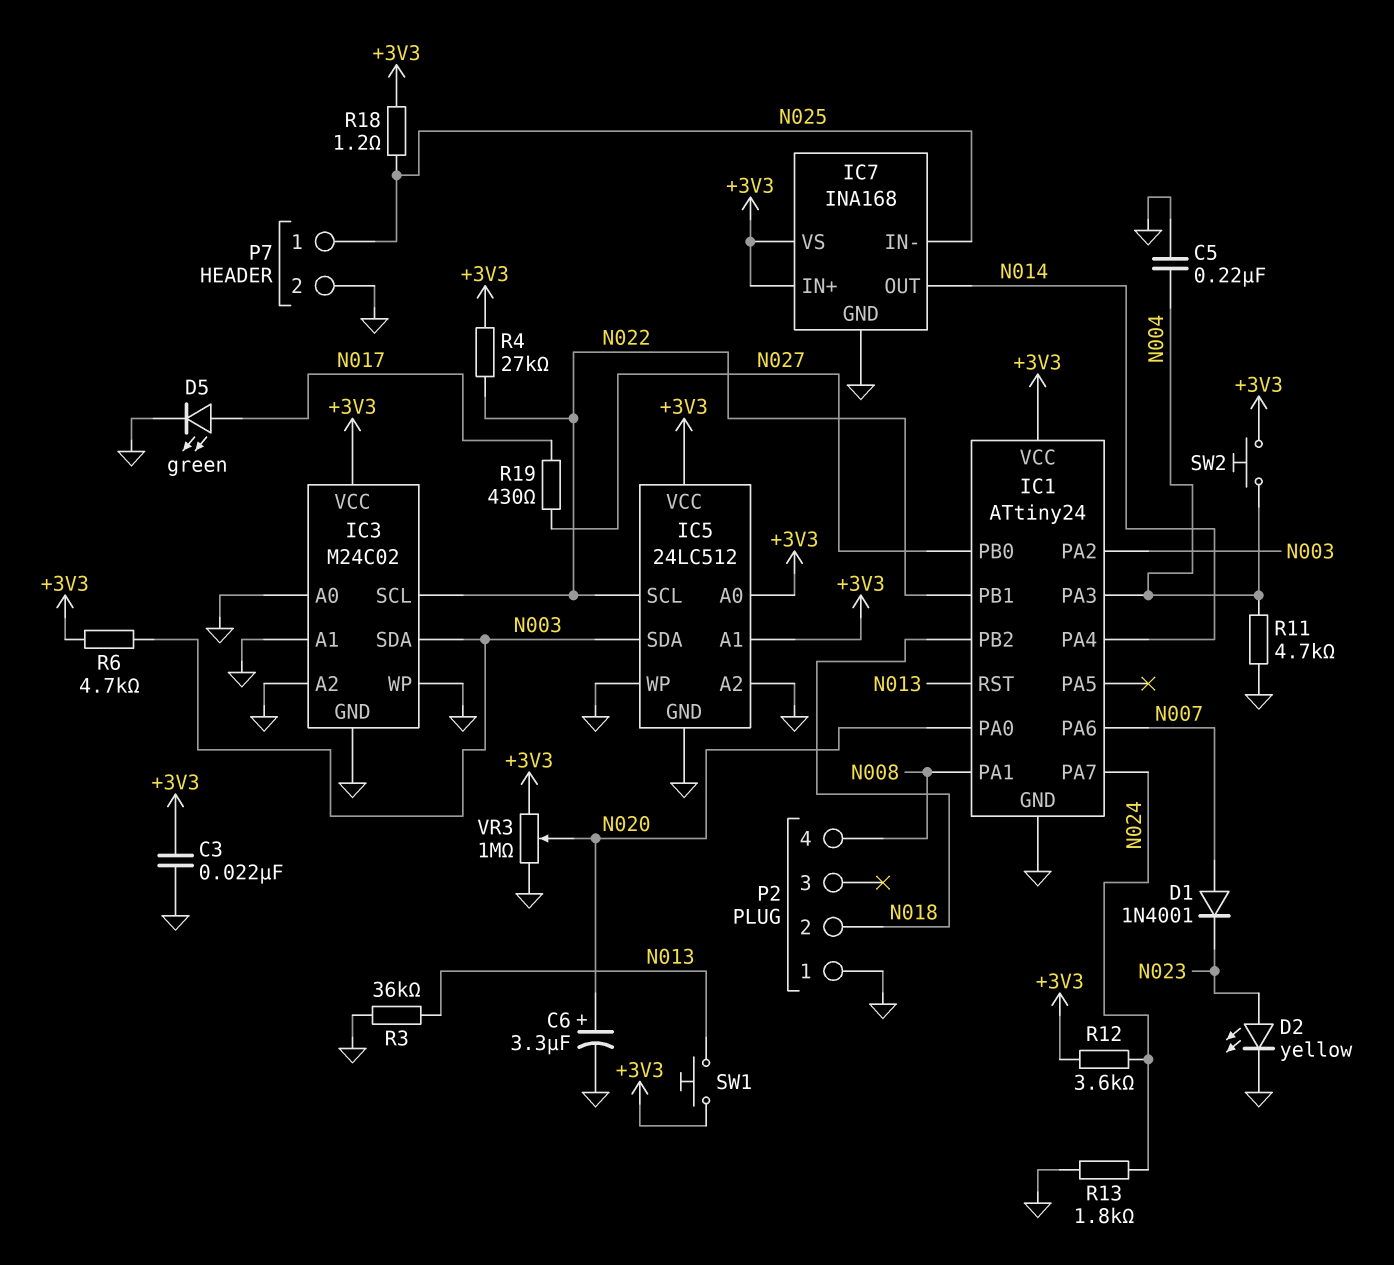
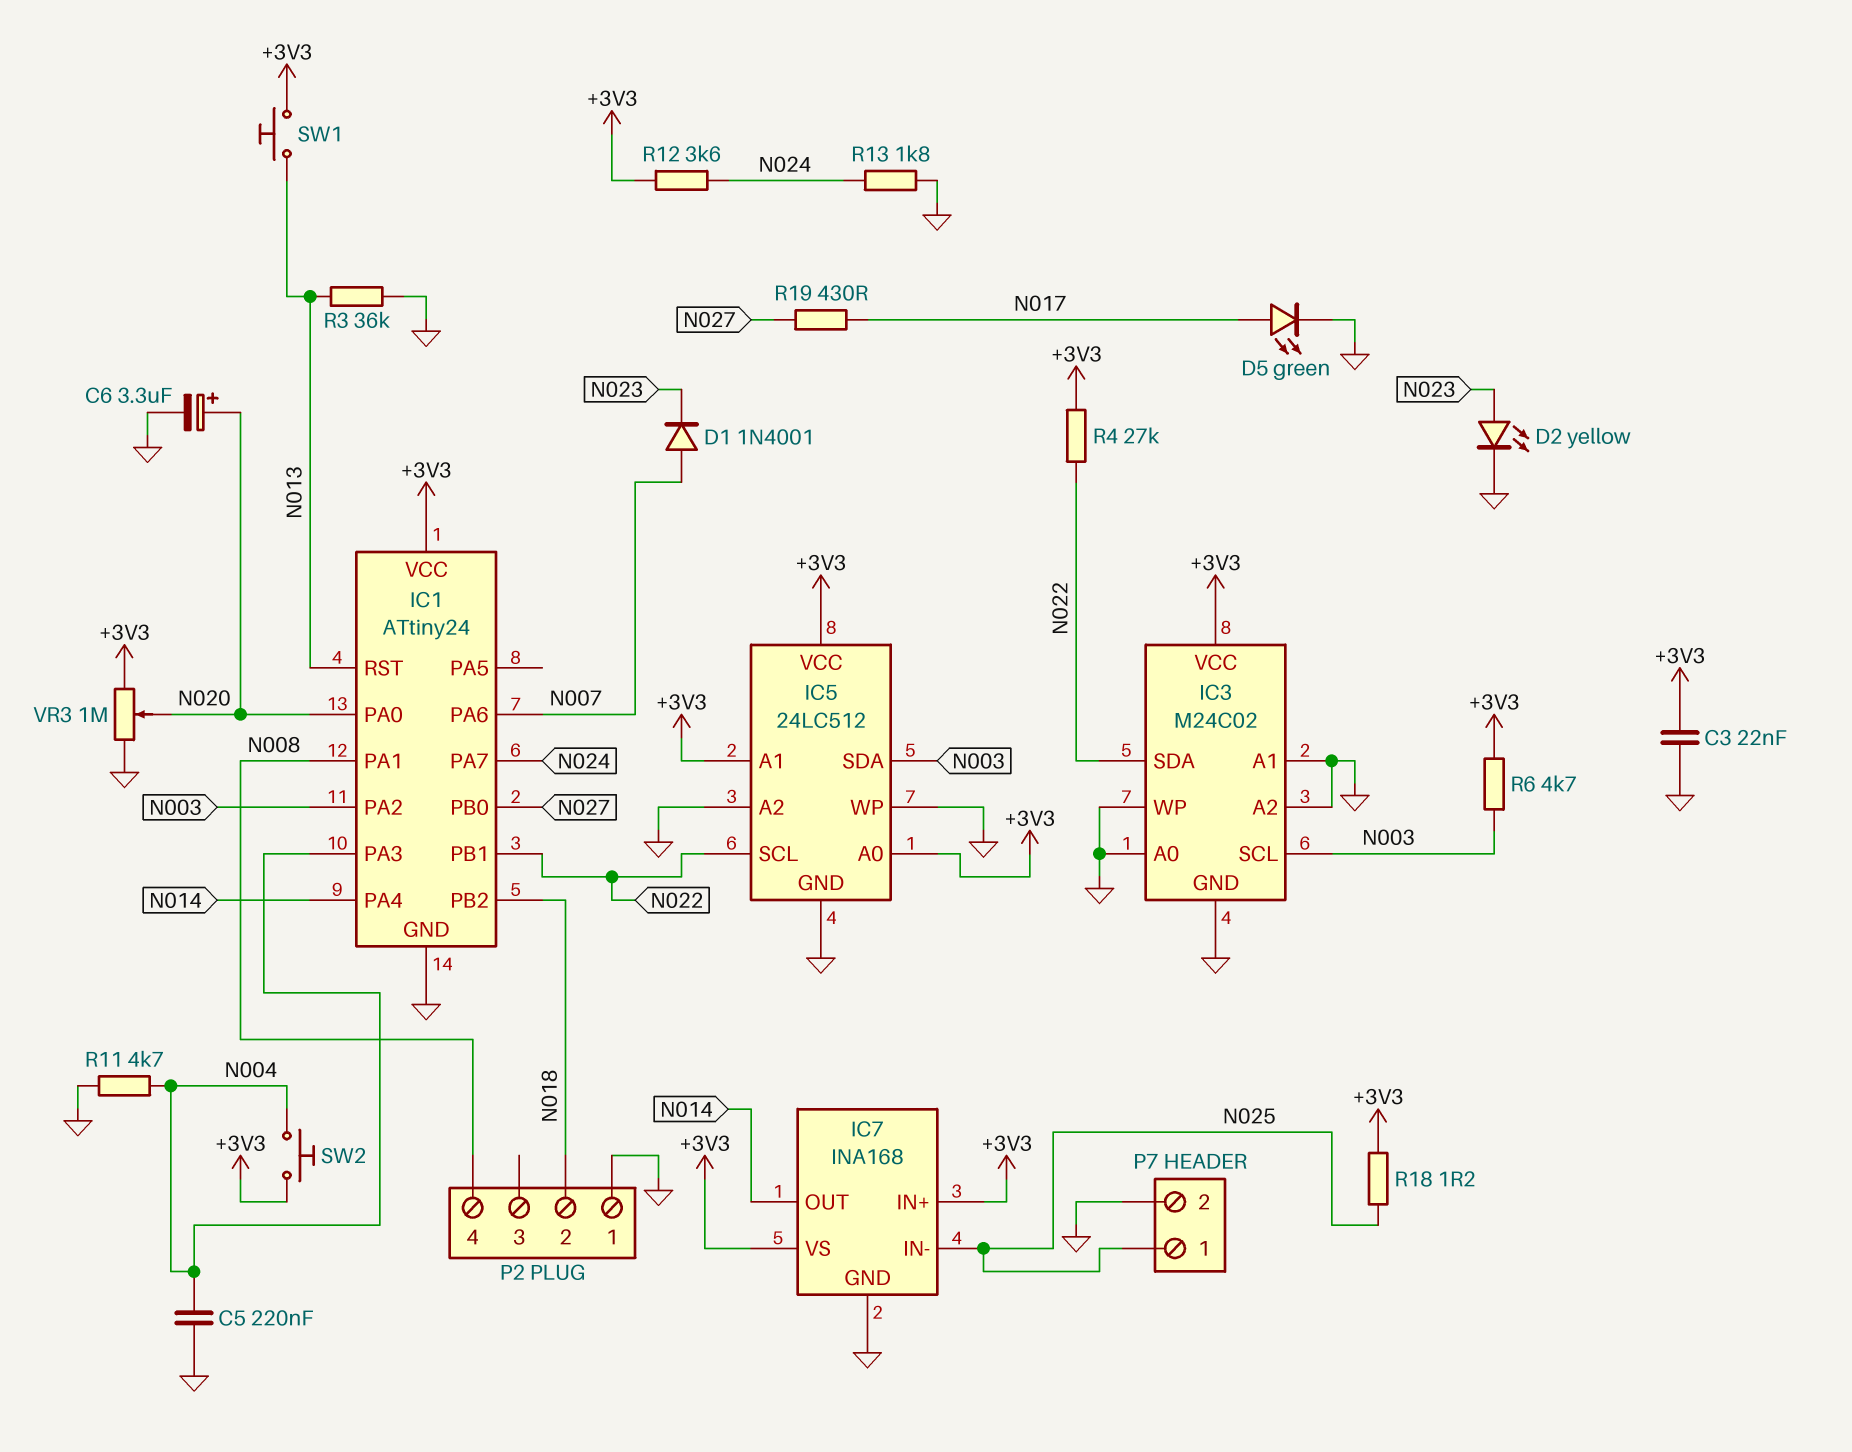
IC3 pin SCL: N022 -> N003
IC3 pin SDA: N003 -> N022

